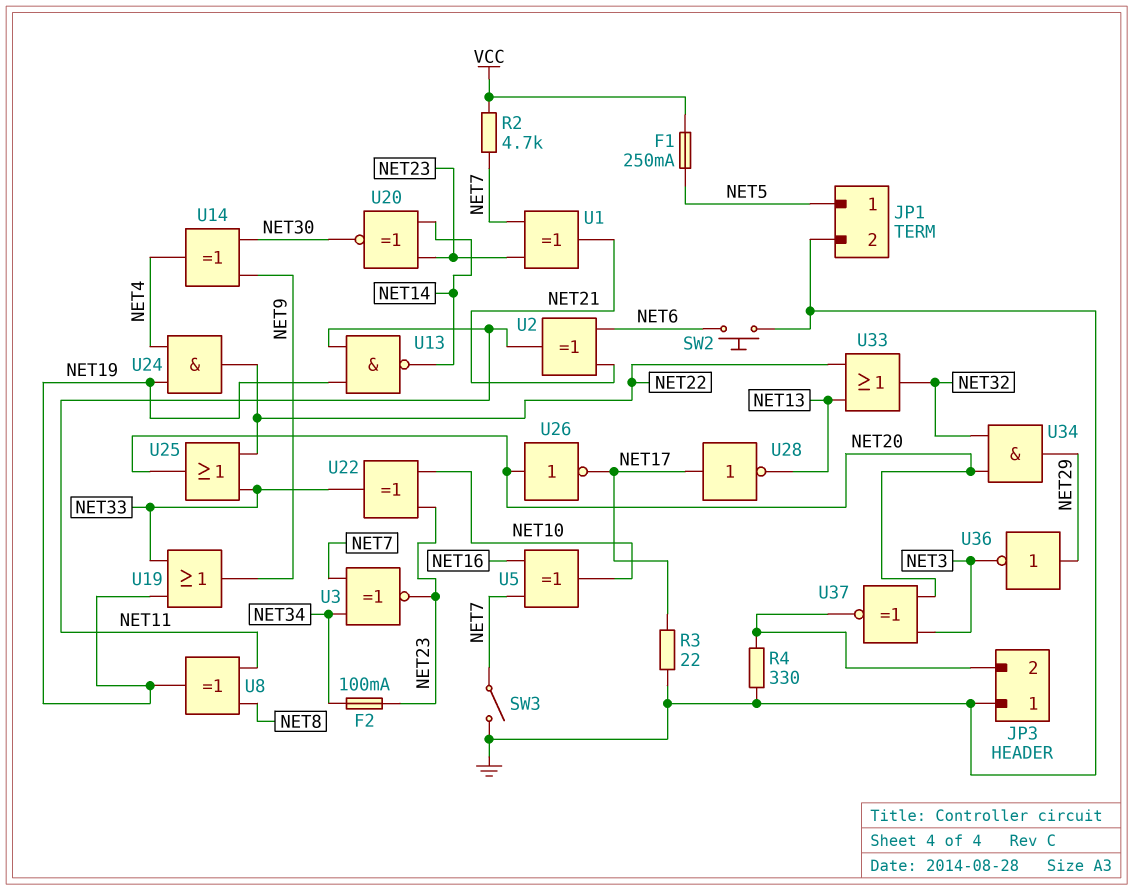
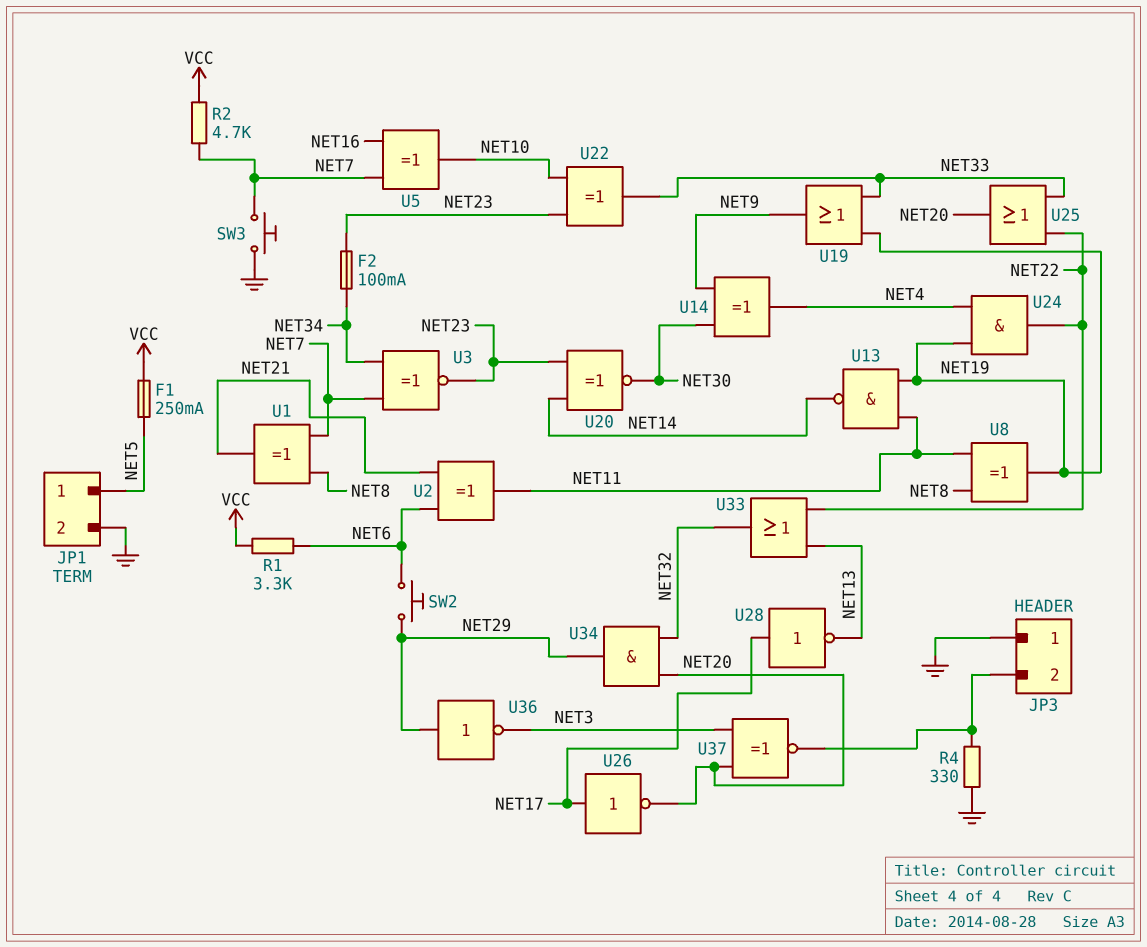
R1: none -> 3.3k (NET6, VCC)
R3: 22 (GND, NET17) -> none
SW2: button (GND, NET6) -> button (NET6, NET29)
SW3: switch (GND, NET7) -> button (GND, NET7)
U1: XOR (in NET7, in NET23, out NET21) -> XOR (in NET7, in NET8, out NET21)
U26: NOT (in NET20, out NET17) -> NOT (in NET17, out NET20)

